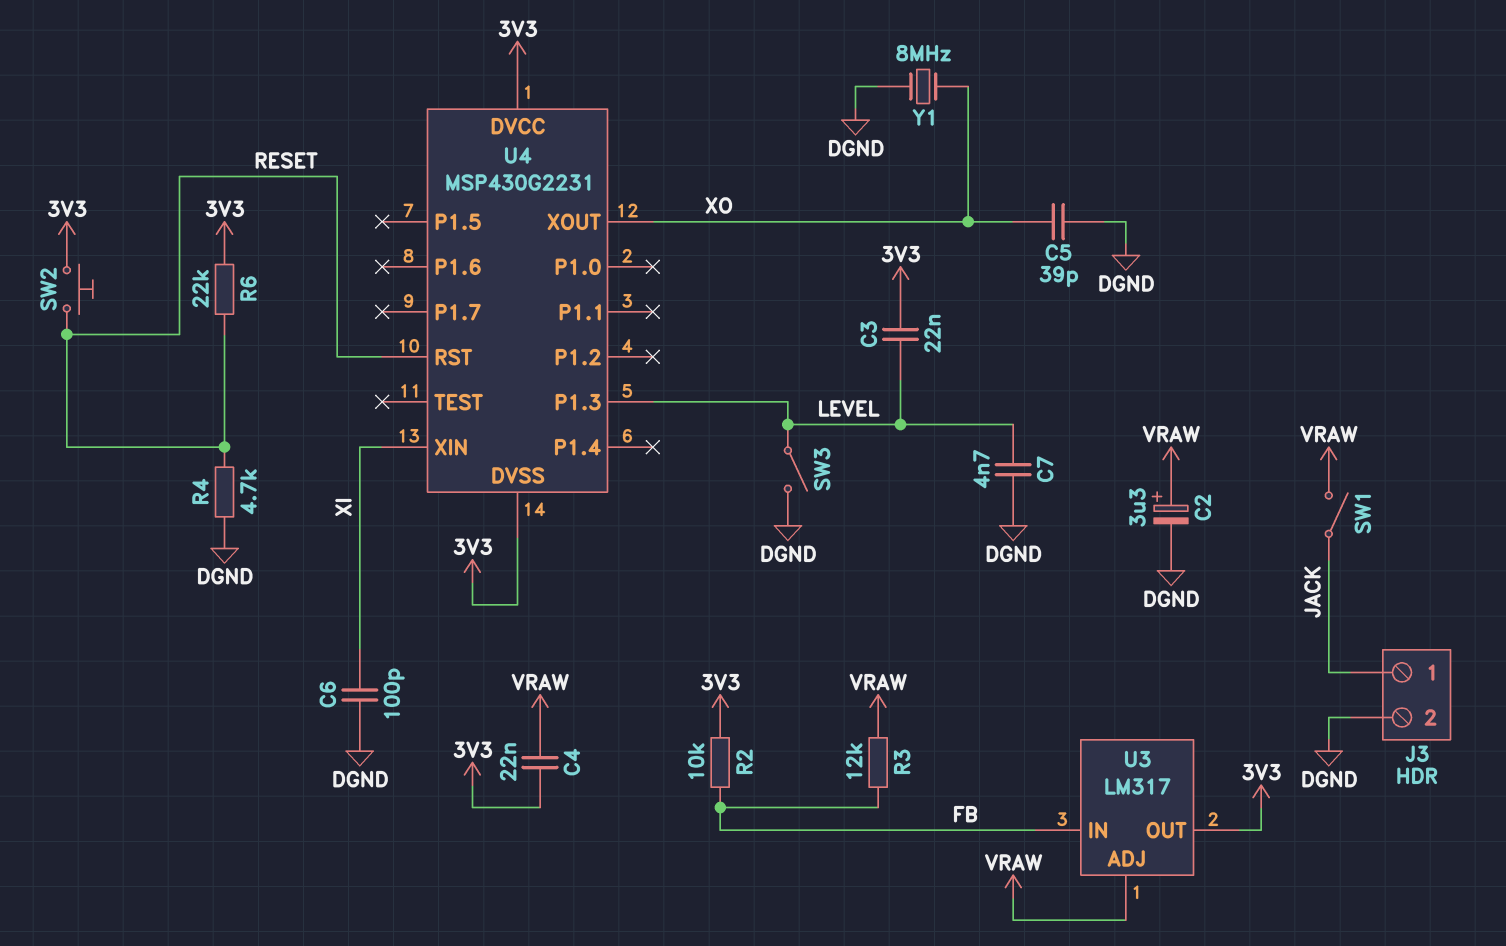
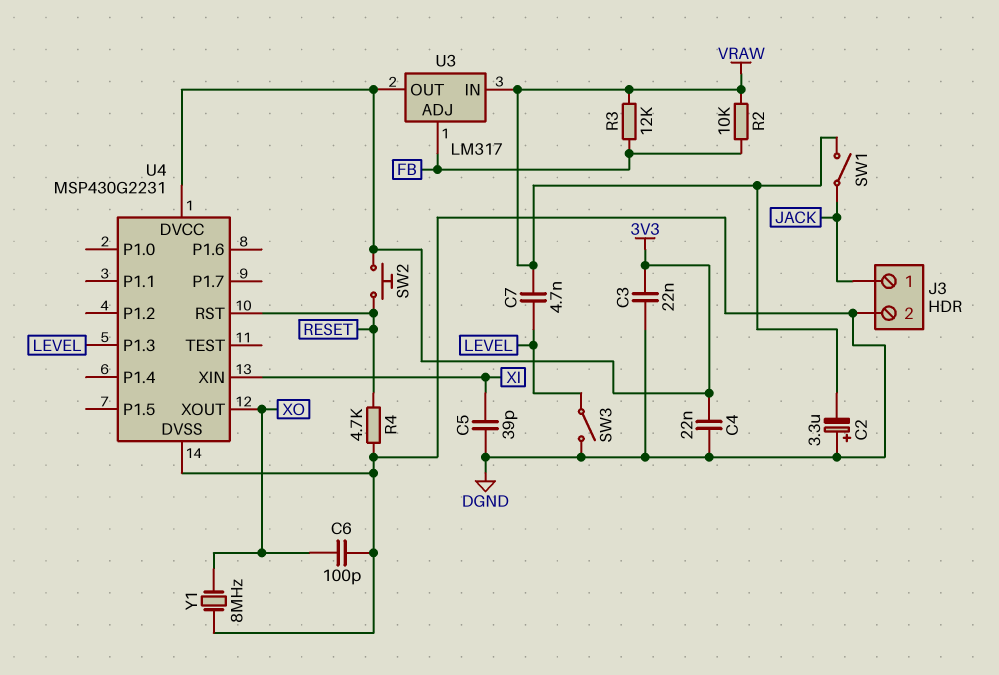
C2: 3.3uF (plus VRAW, minus DGND) -> 3.3uF (plus DGND, minus VRAW)
C3: 22nF (3V3, LEVEL) -> 22nF (3V3, DGND)
C4: 22nF (3V3, VRAW) -> 22nF (3V3, DGND)
C5: 39pF (DGND, XO) -> 39pF (DGND, XI)
C6: 100pF (DGND, XI) -> 100pF (DGND, XO)
C7: 4.7nF (DGND, LEVEL) -> 4.7nF (LEVEL, VRAW)
R2: 10k (3V3, FB) -> 10k (FB, VRAW)
R6: 22k (3V3, RESET) -> none
U3 pin ADJ: VRAW -> FB
U3 pin IN: FB -> VRAW
U4 pin DVSS: 3V3 -> DGND

